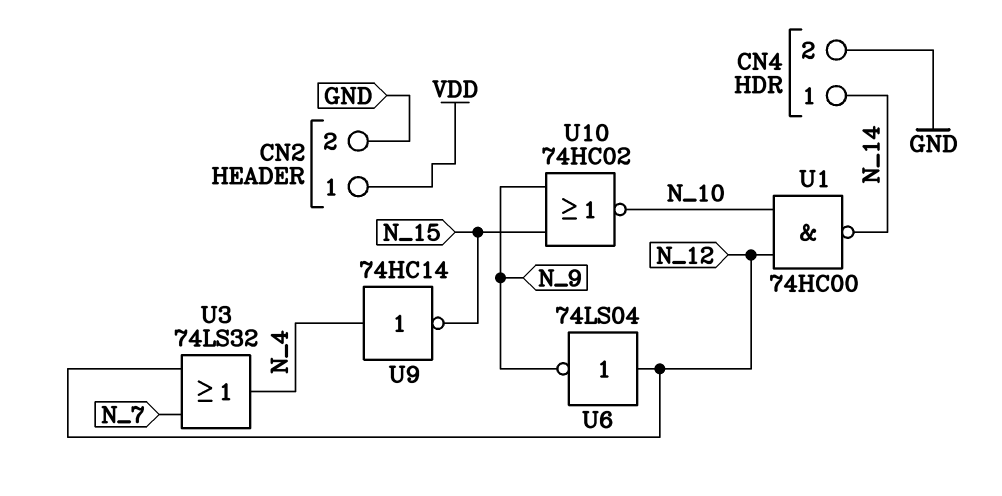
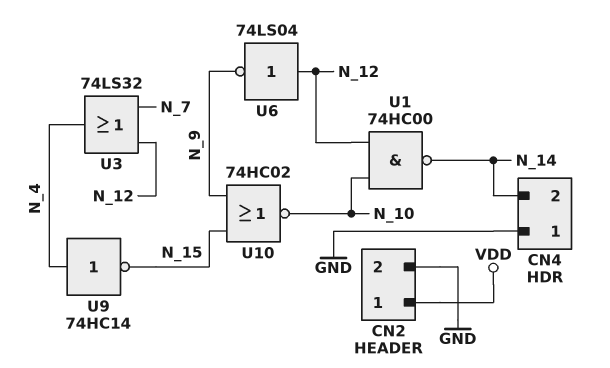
CN4 pin 1: N_14 -> GND
CN4 pin 2: GND -> N_14

